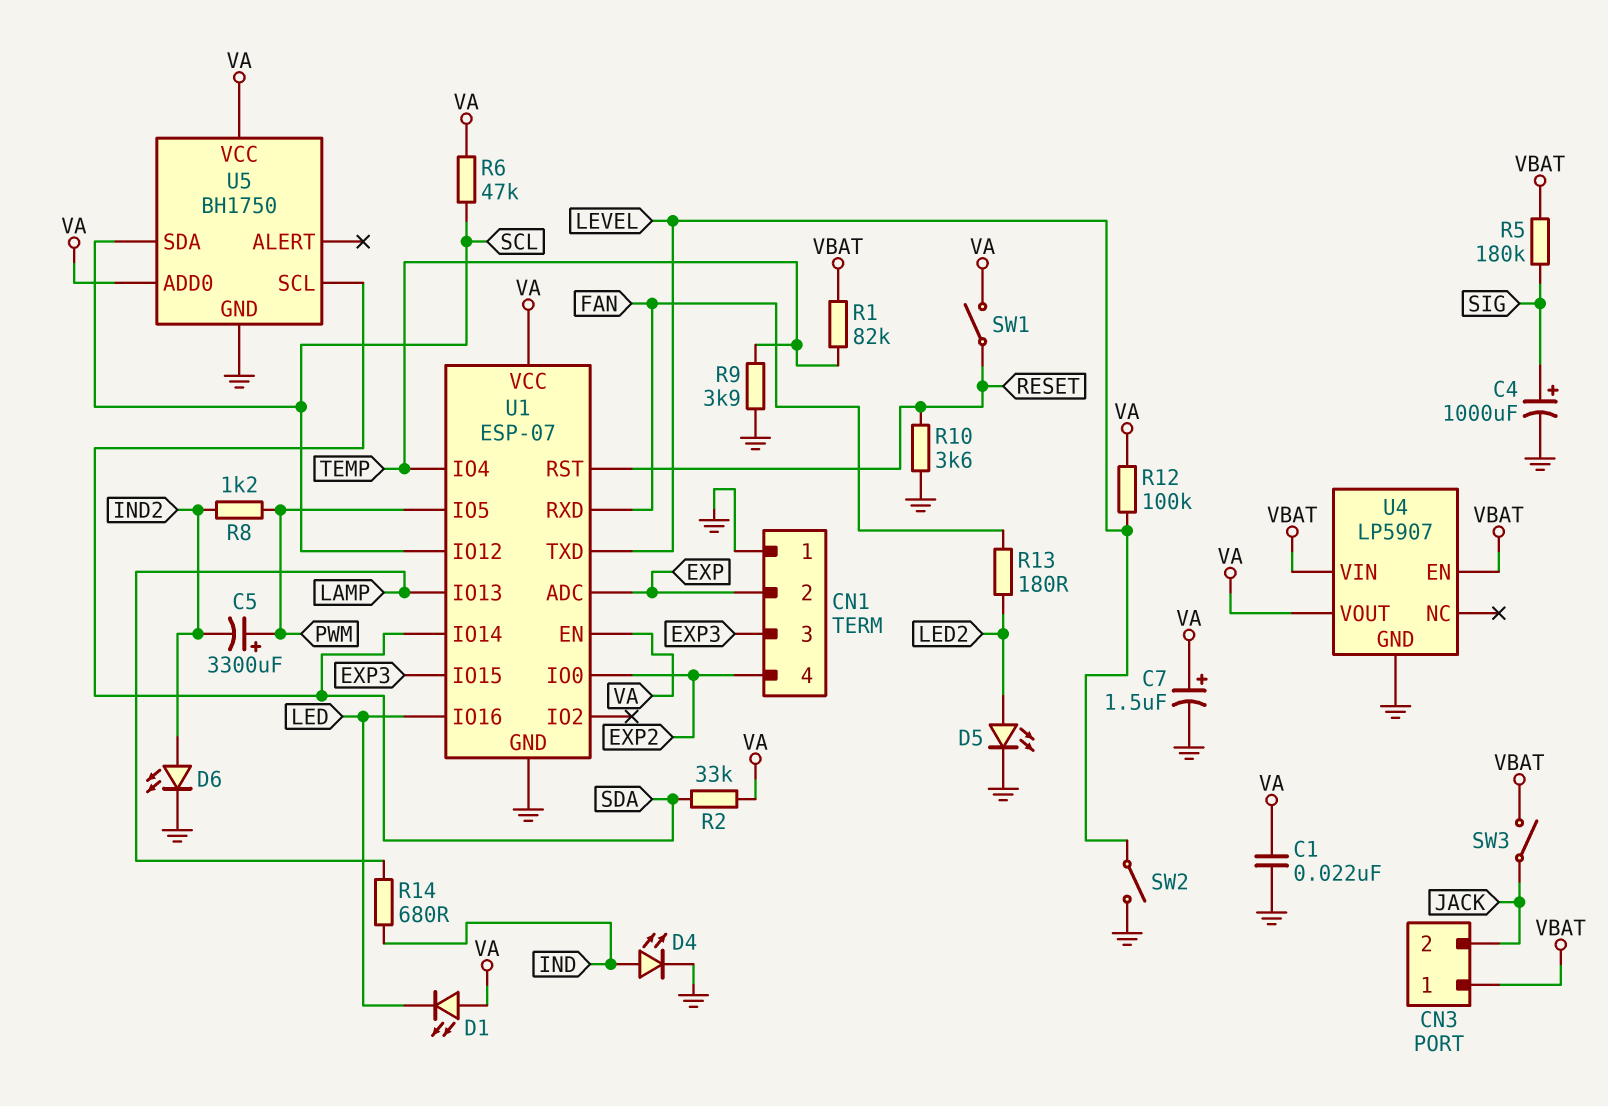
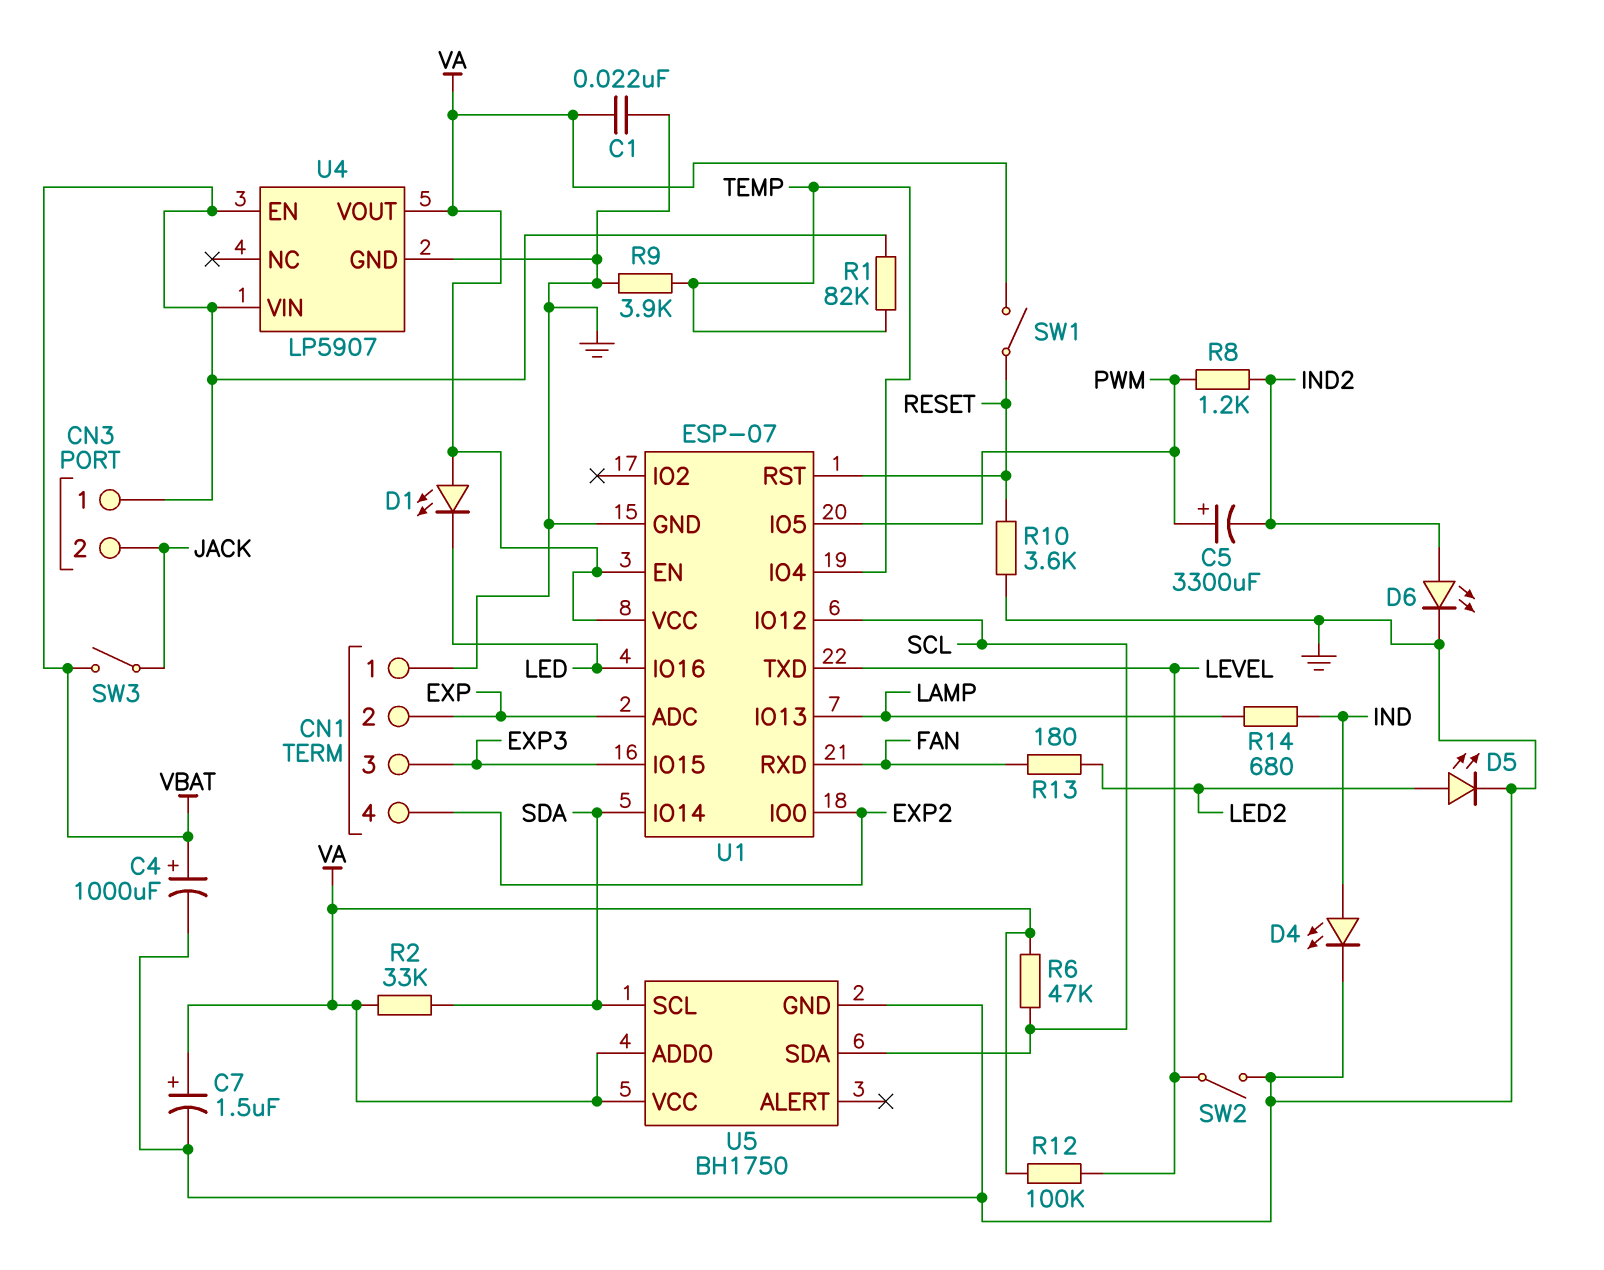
C4: 1000uF (plus SIG, minus GND) -> 1000uF (plus VBAT, minus GND)
R5: 180k (SIG, VBAT) -> none

